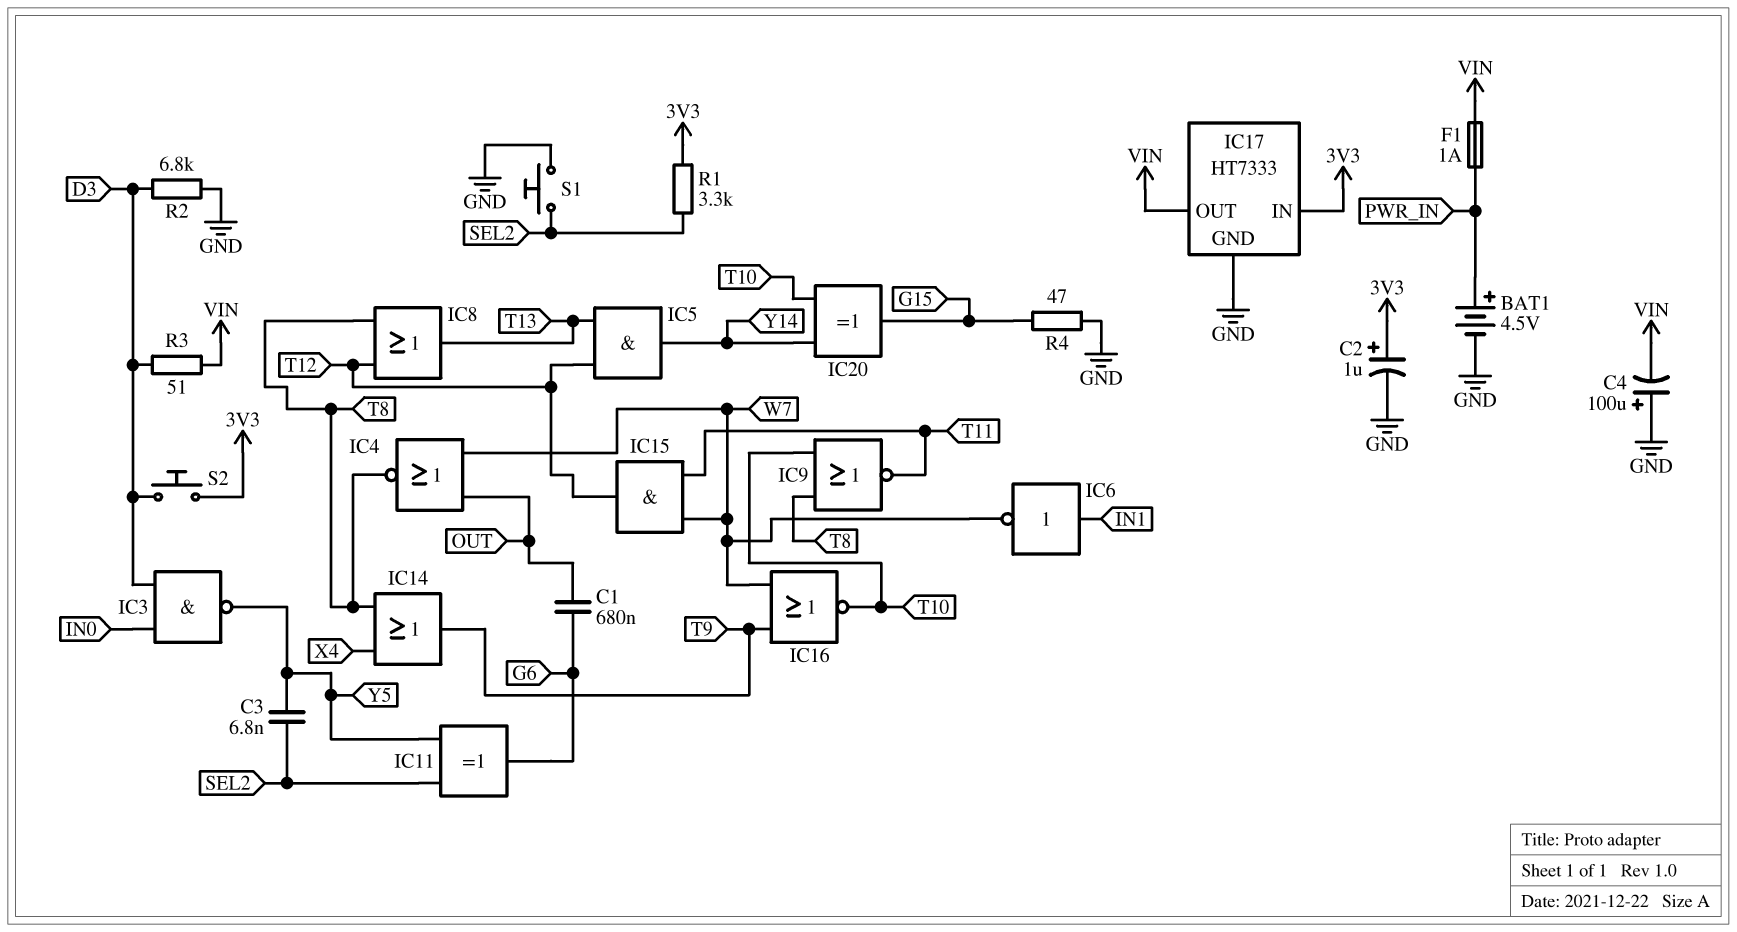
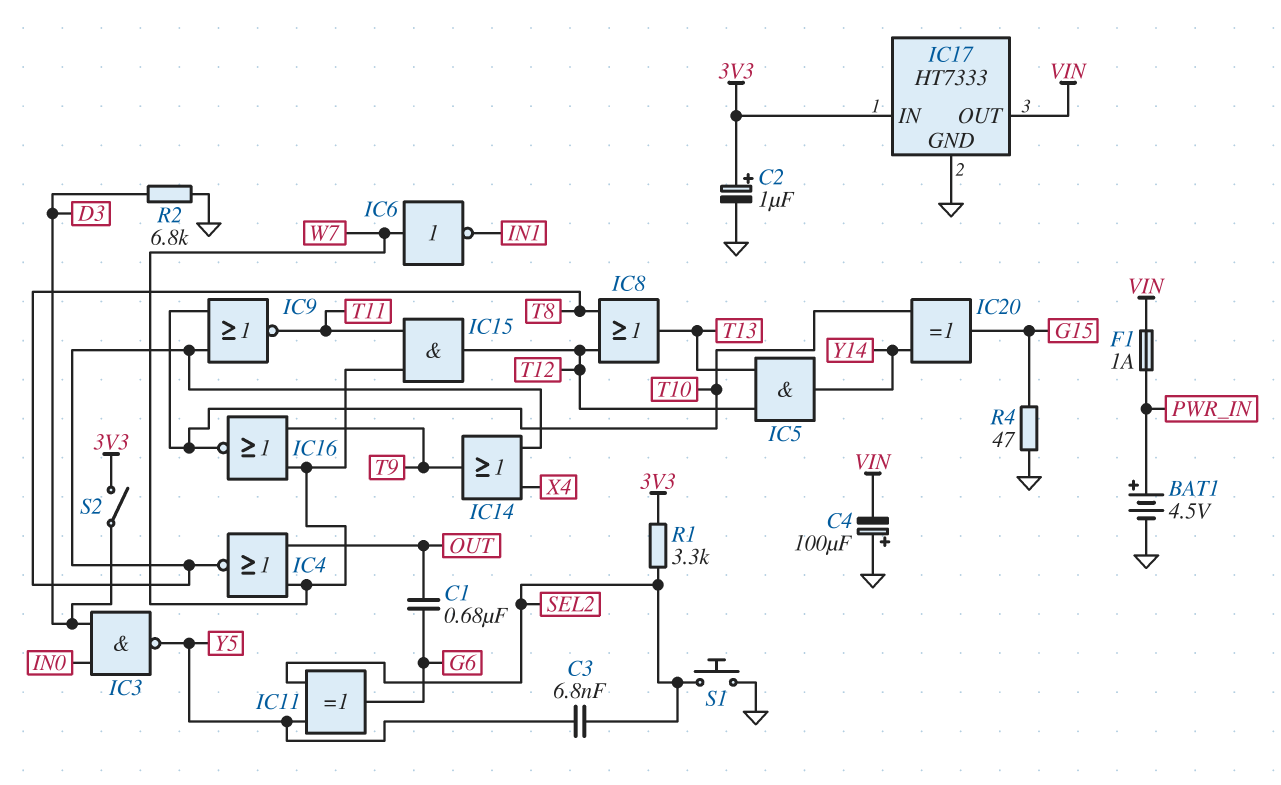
IC6: NOT (in IN1, out W7) -> NOT (in W7, out IN1)
R3: 51 (D3, VIN) -> none
S2: button (3V3, D3) -> switch (3V3, D3)

